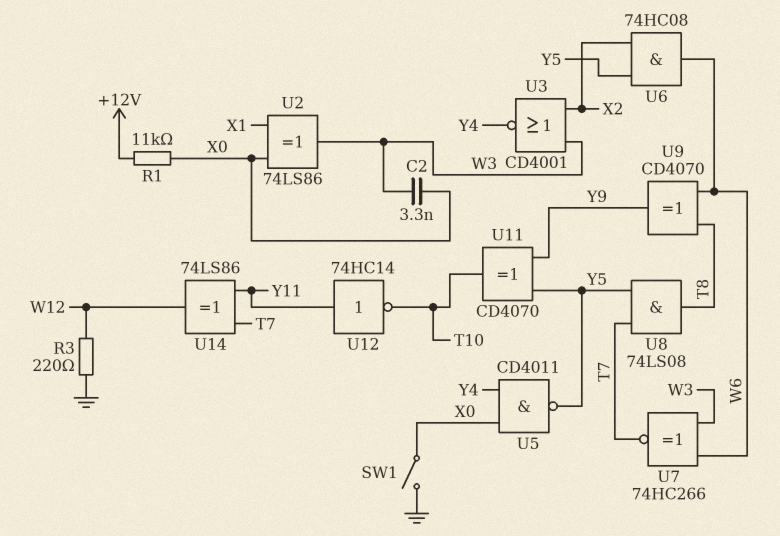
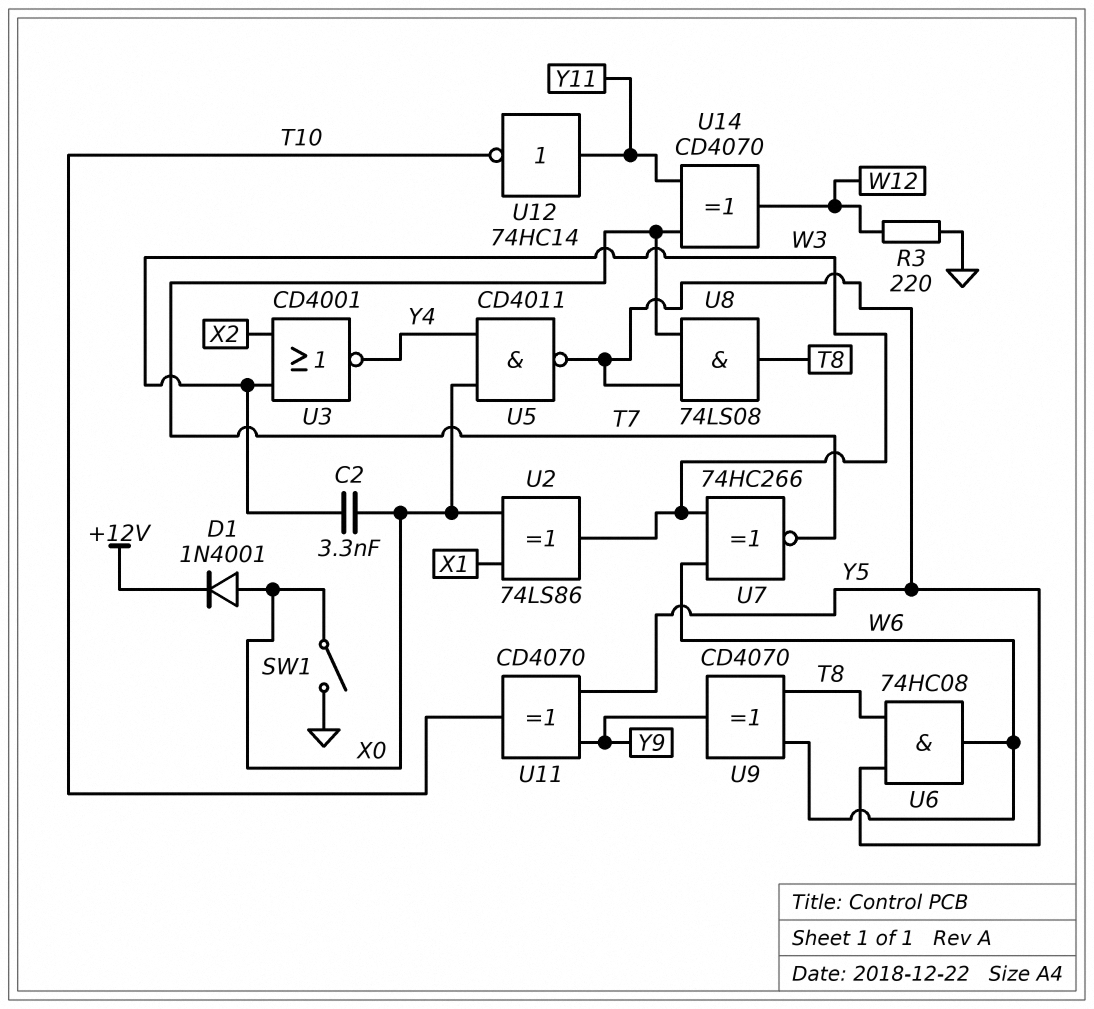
D1: none -> diode 1N4001 (A X0, K +12V)
R1: 11k (+12V, X0) -> none
U6: AND 74HC08 (in X2, in Y5, out W6) -> AND 74HC08 (in T8, in Y5, out W6)
U14: XOR 74LS86 (in T7, in Y11, out W12) -> XOR CD4070 (in T7, in Y11, out W12)

